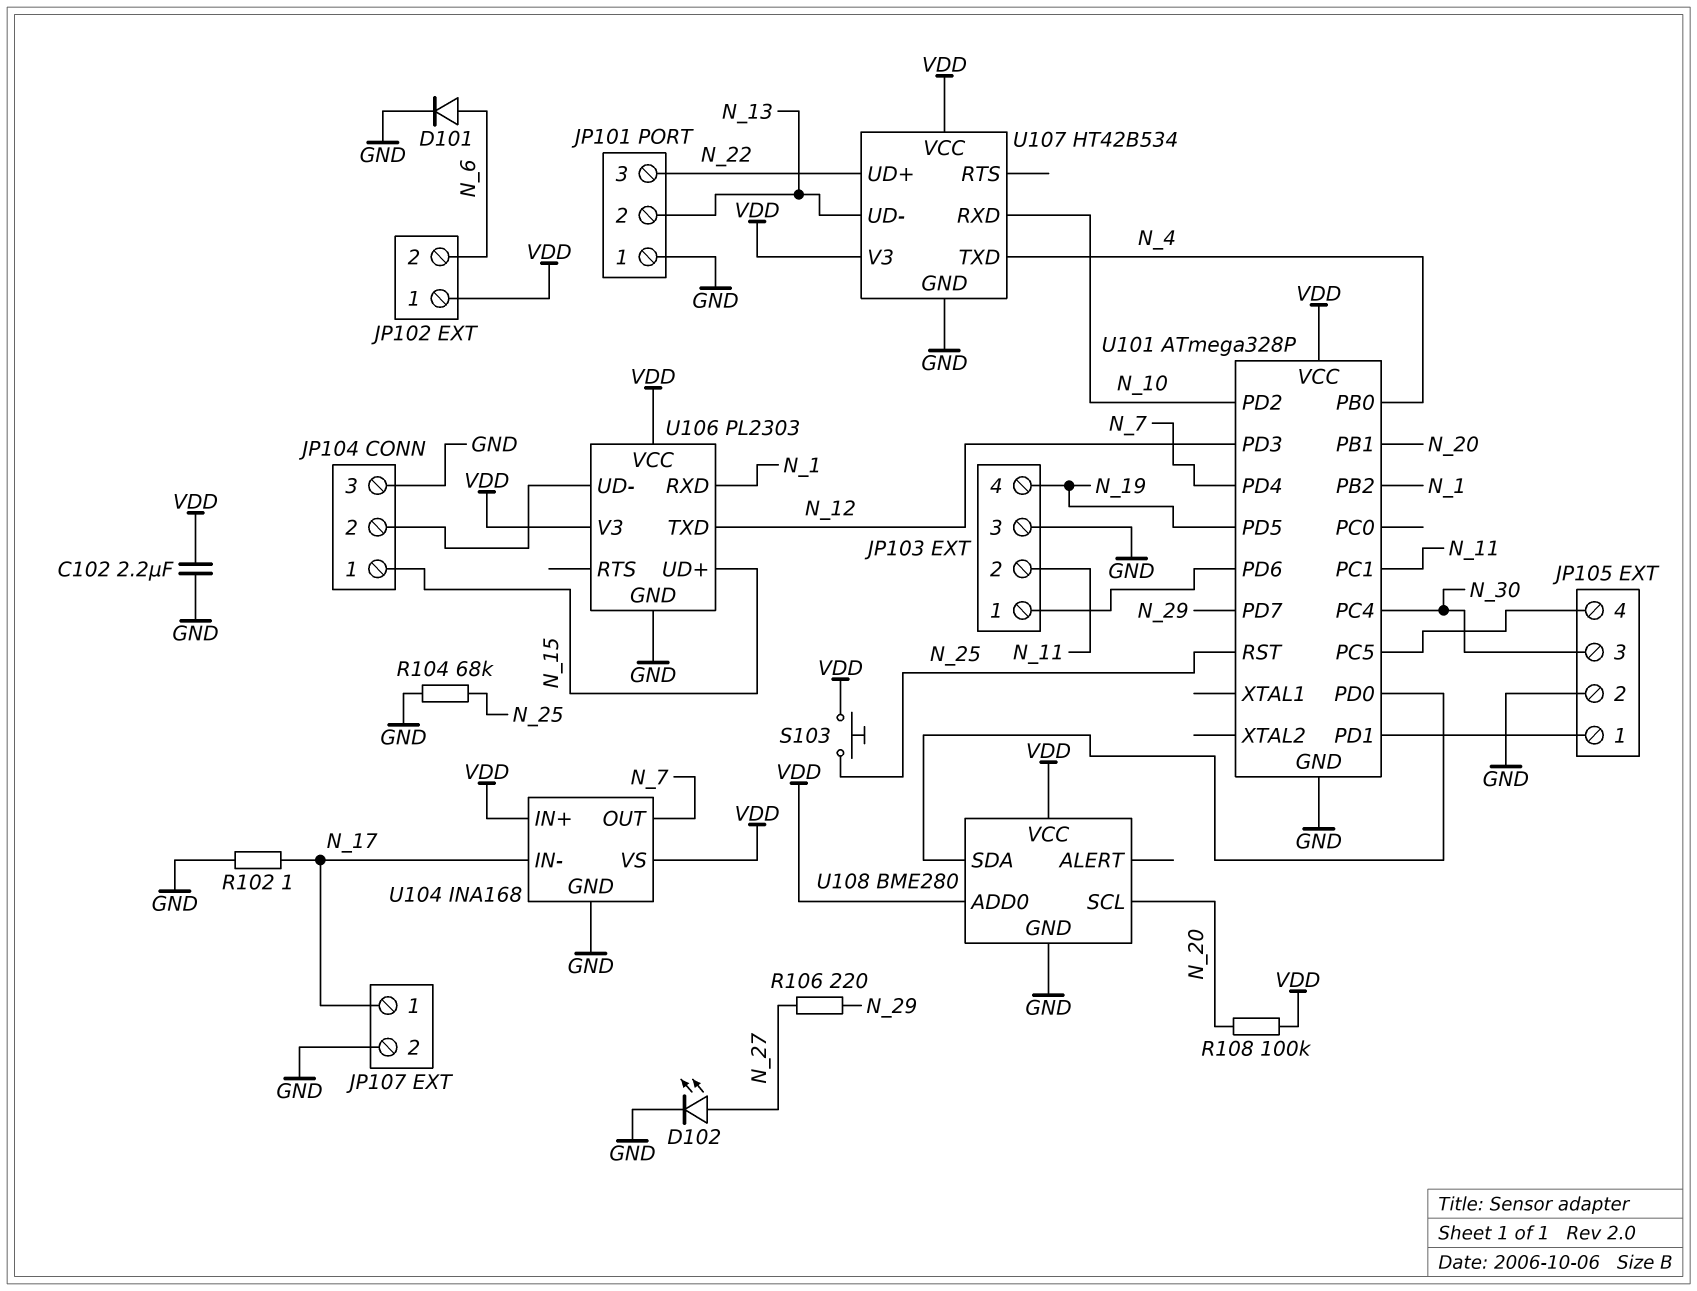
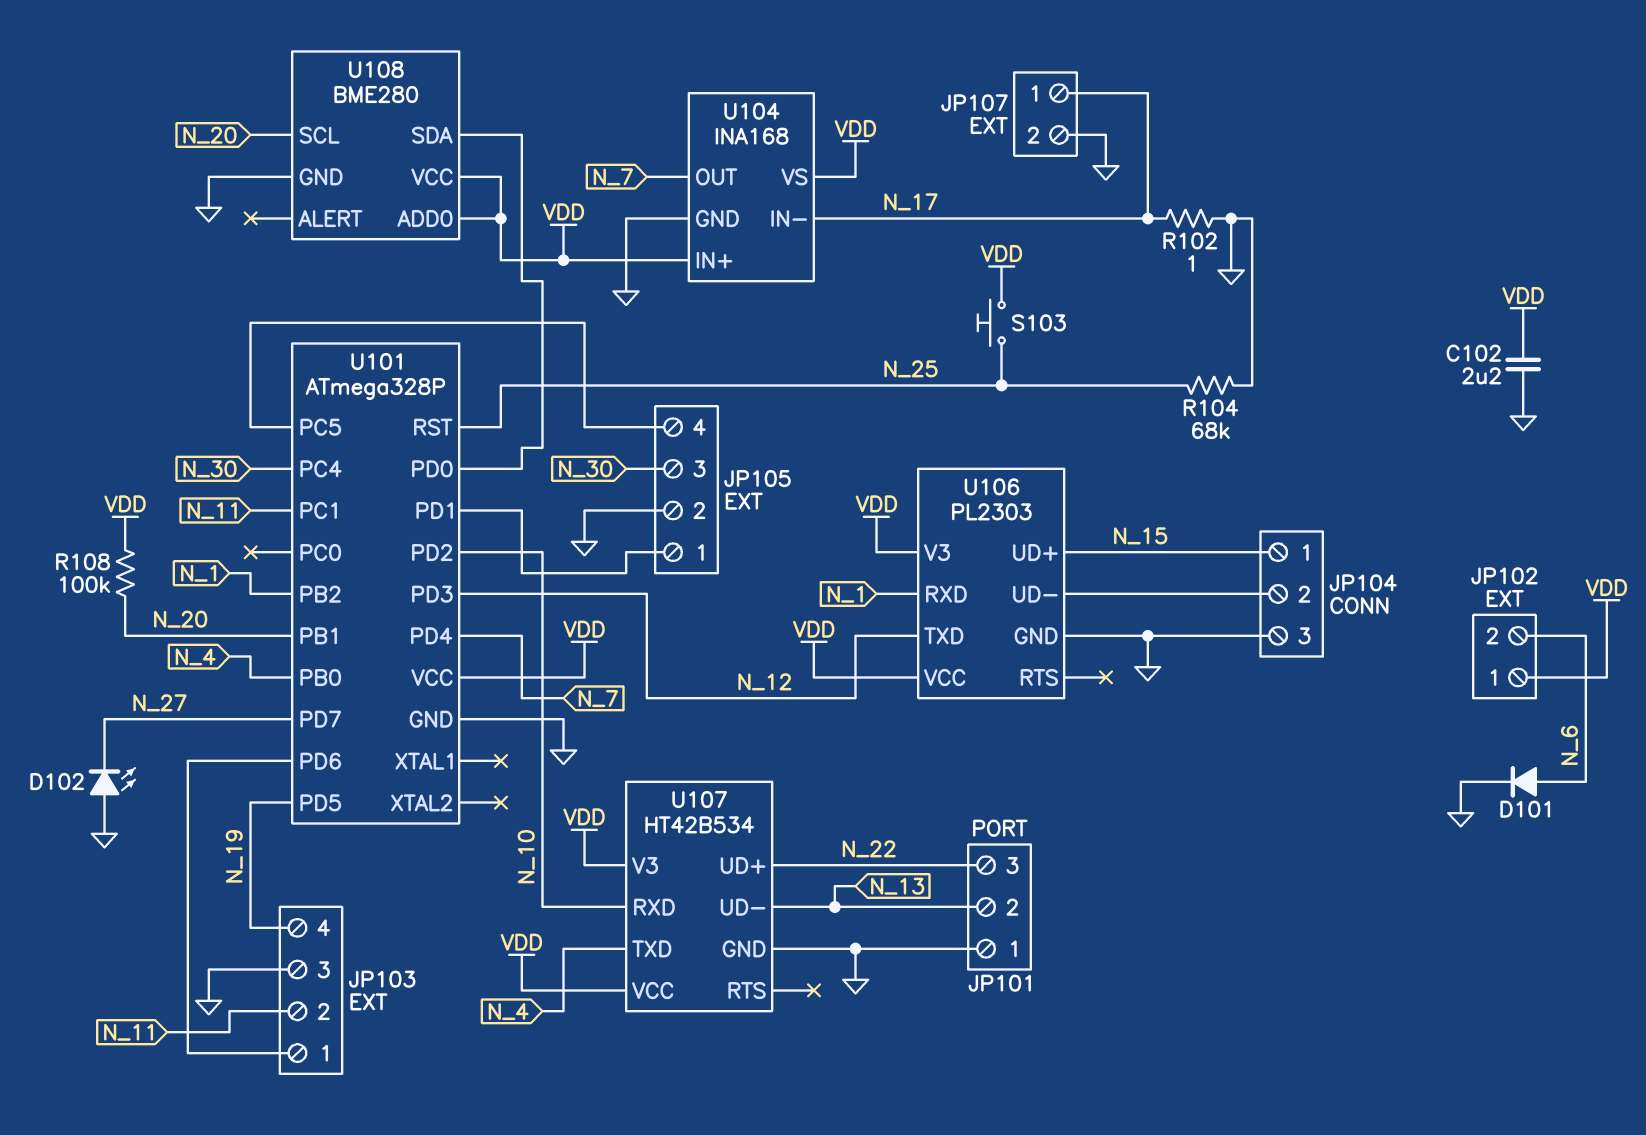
D102: LED (A N_27, K GND) -> LED (A GND, K N_27)
R106: 220 (N_27, N_29) -> none
U101 pin PD7: N_29 -> N_27

